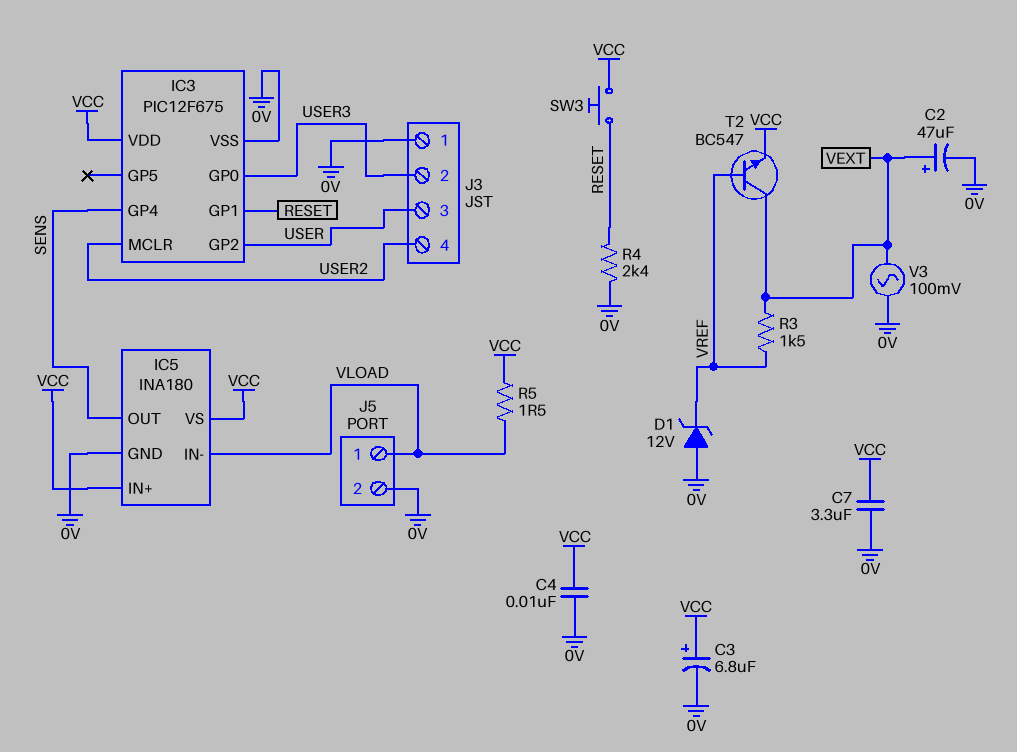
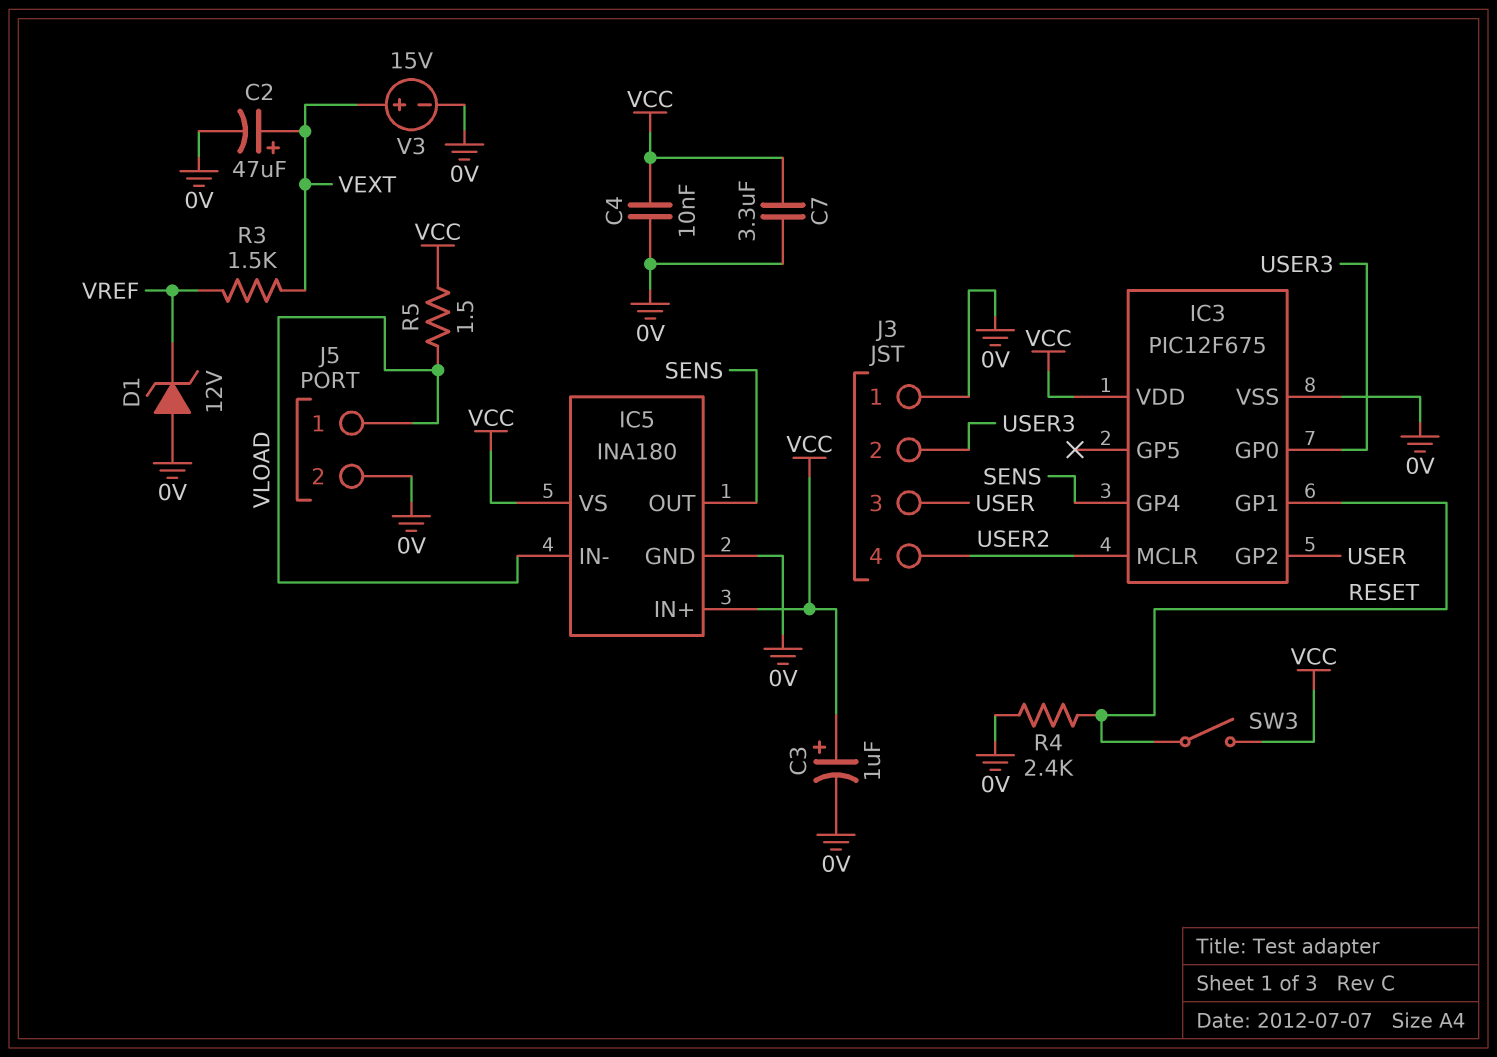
C3: 6.8uF (plus VCC, minus 0V) -> 1uF (plus VCC, minus 0V)
SW3: button (RESET, VCC) -> switch (RESET, VCC)
T2: NPN BC547 (B VREF, C VEXT, E VCC) -> none
V3: AC 100mV (0V, VEXT) -> 15V (plus VEXT, minus 0V)

